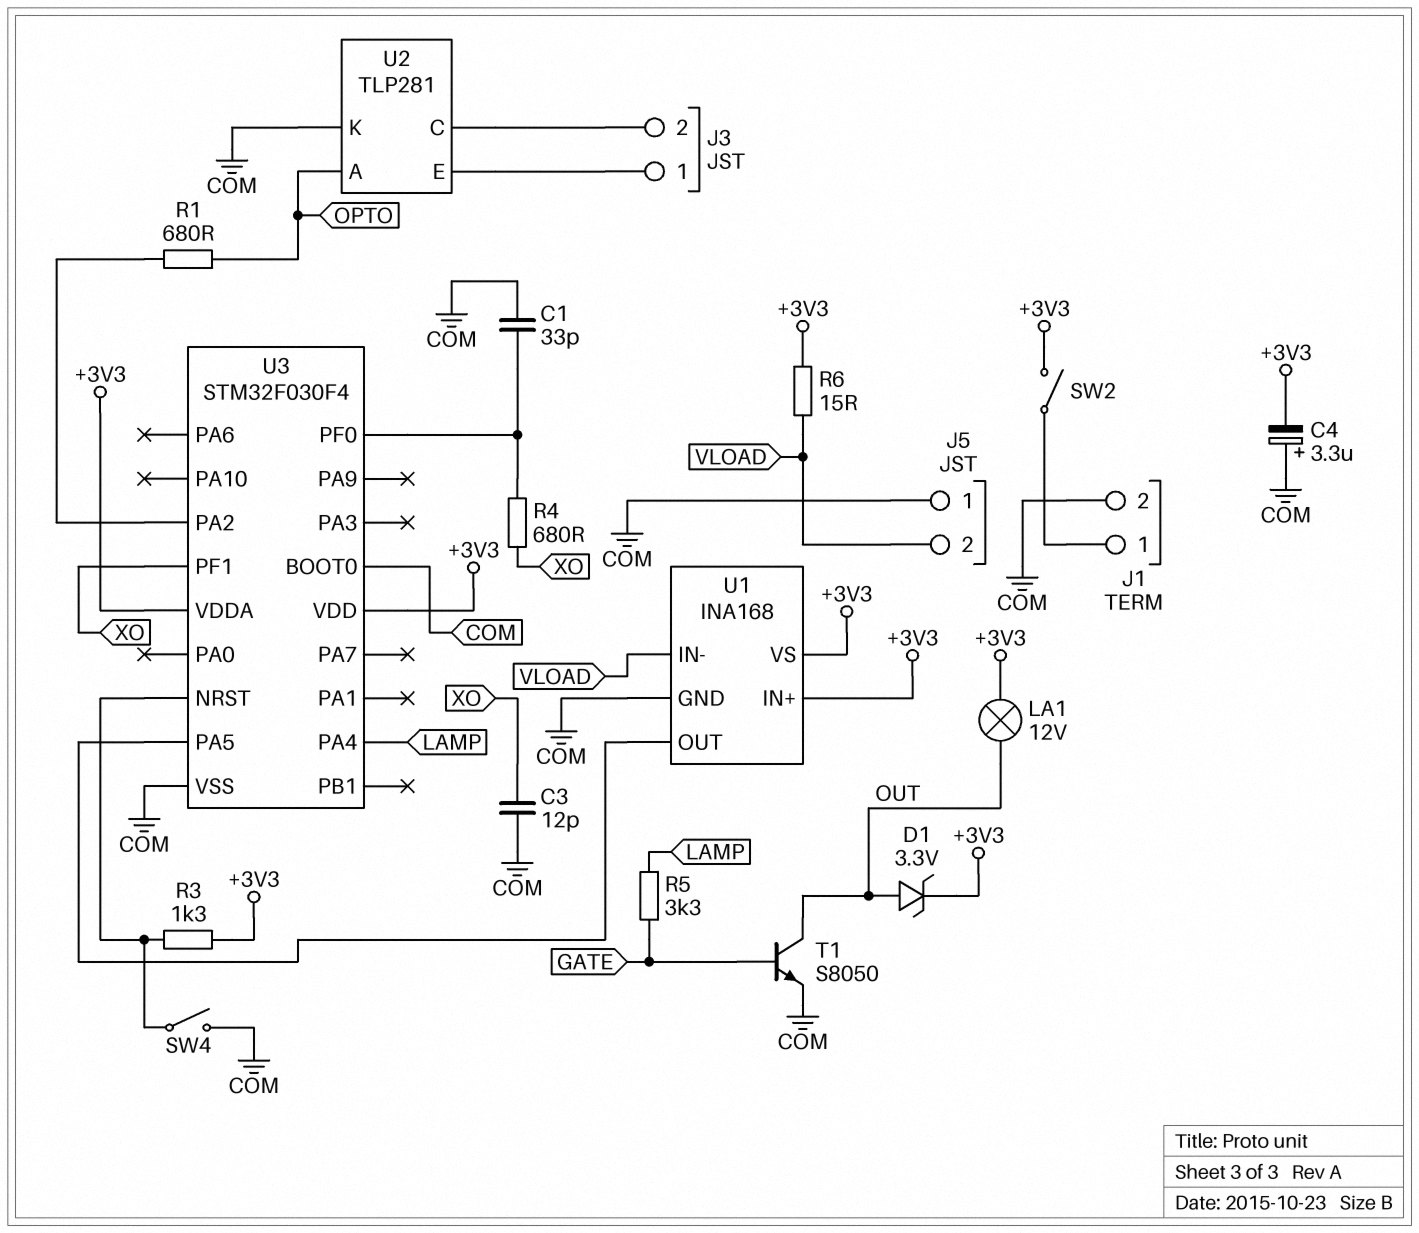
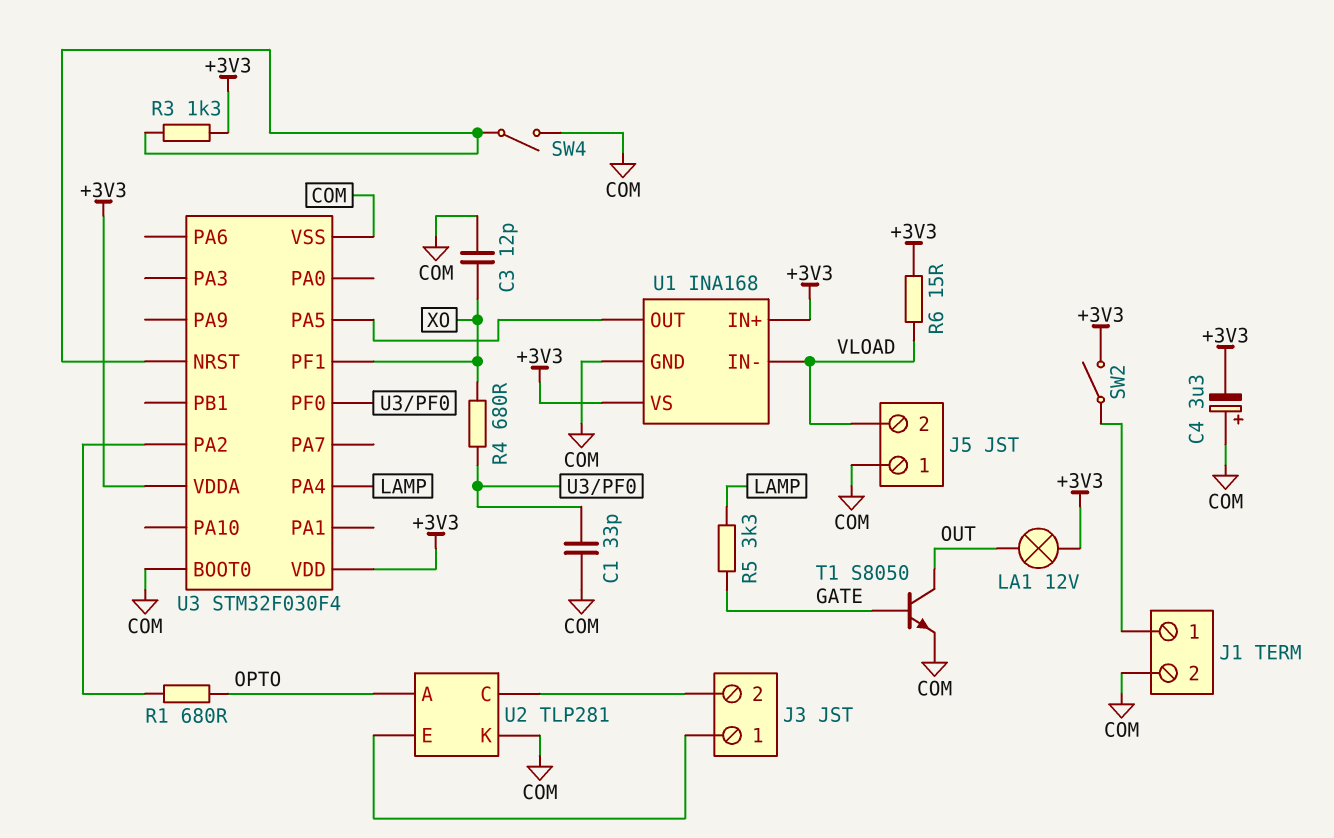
D1: zener 3.3V (A OUT, K +3V3) -> none

